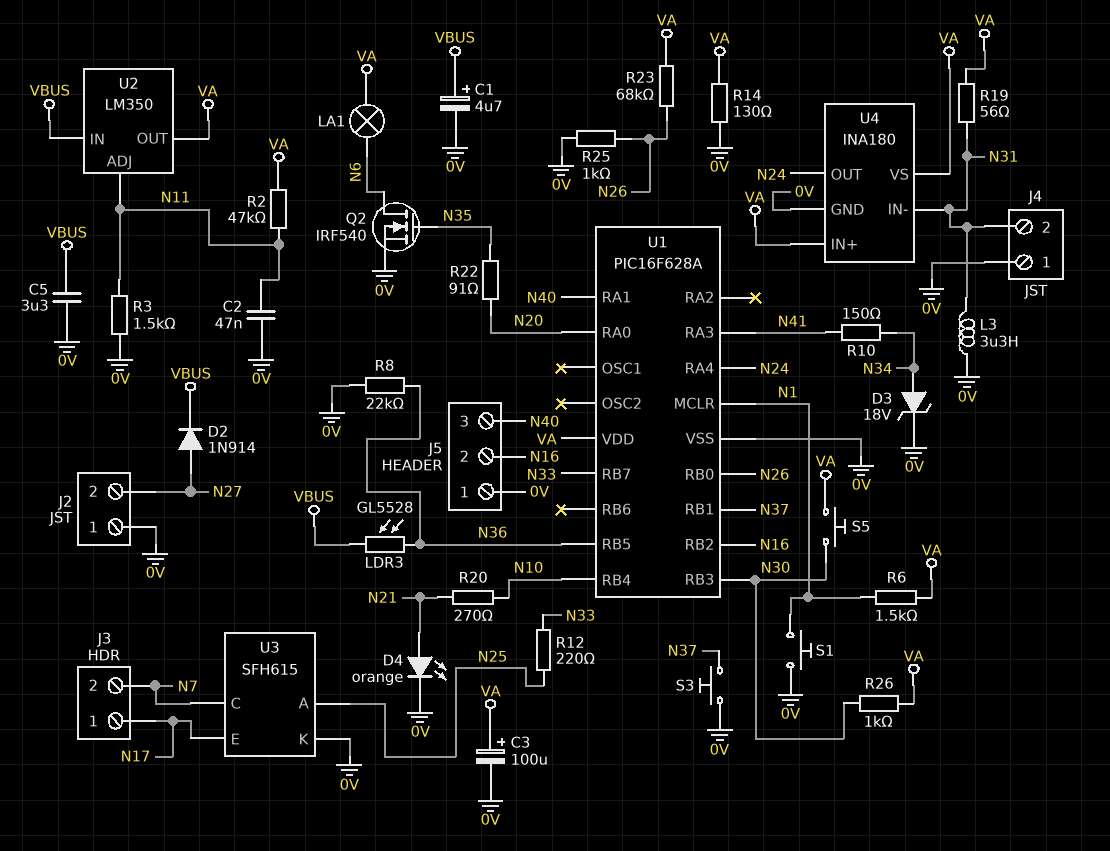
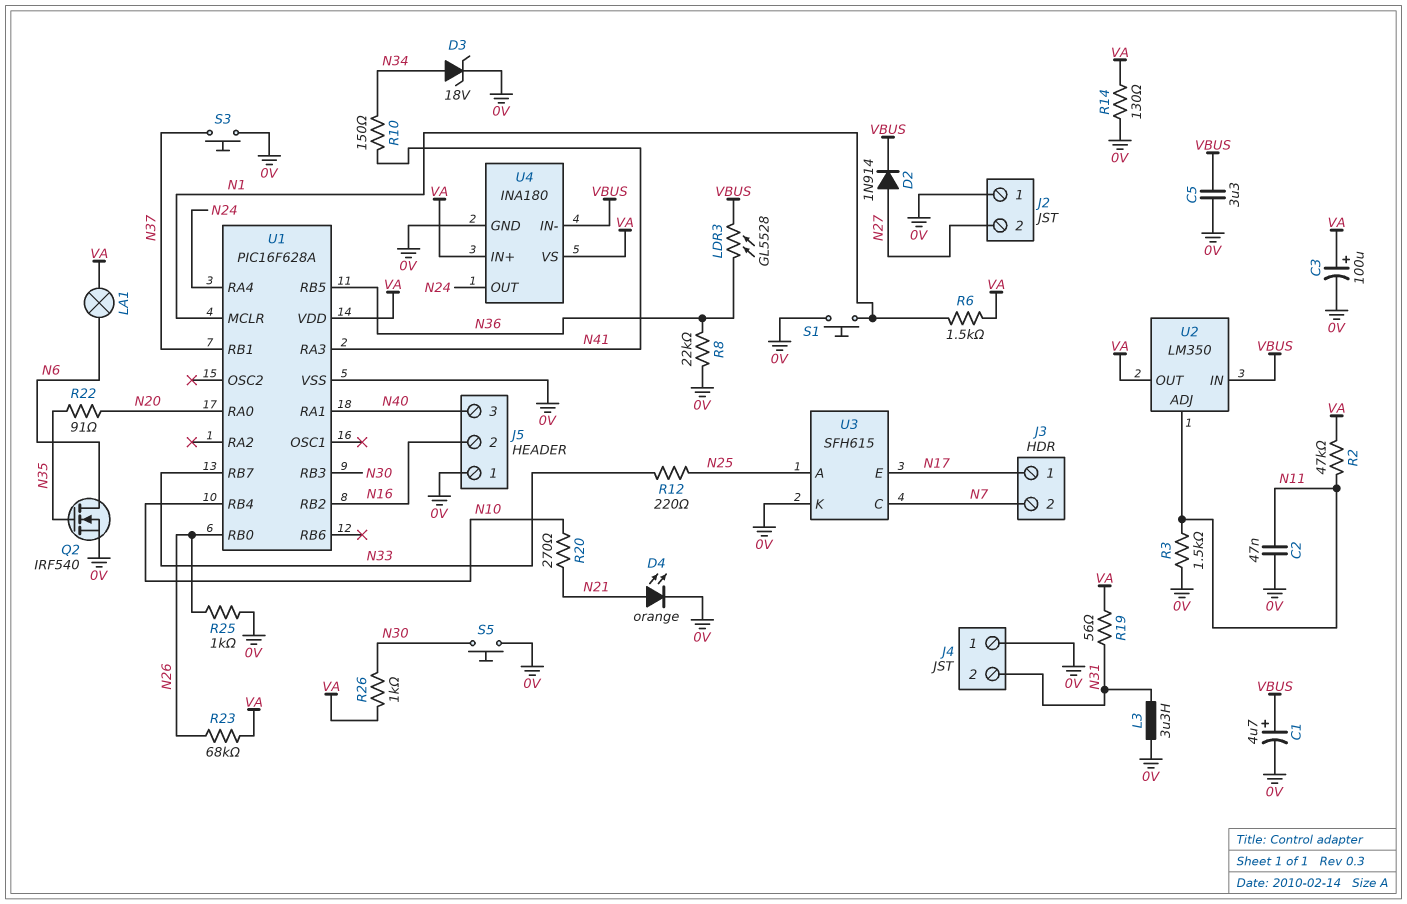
S5: button (N30, VA) -> button (0V, N30)
U4 pin IN-: N31 -> VBUS

